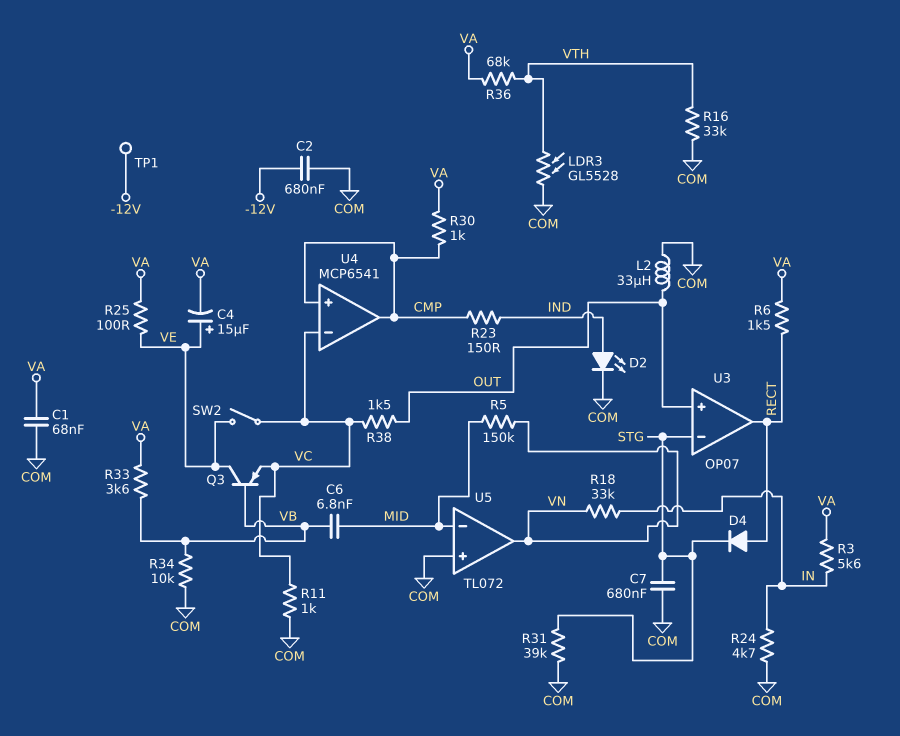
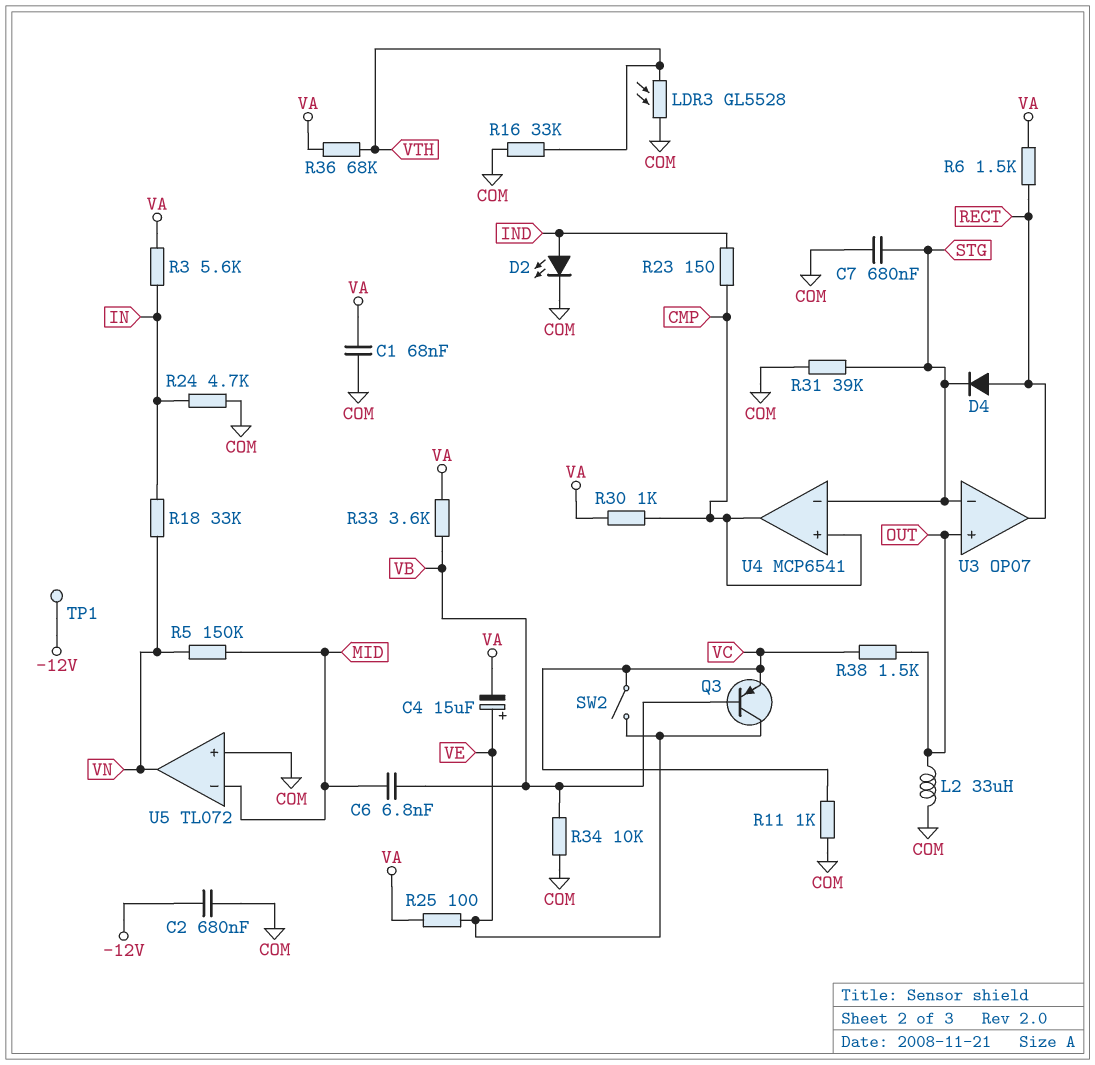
U4 pin in-: VC -> STG

